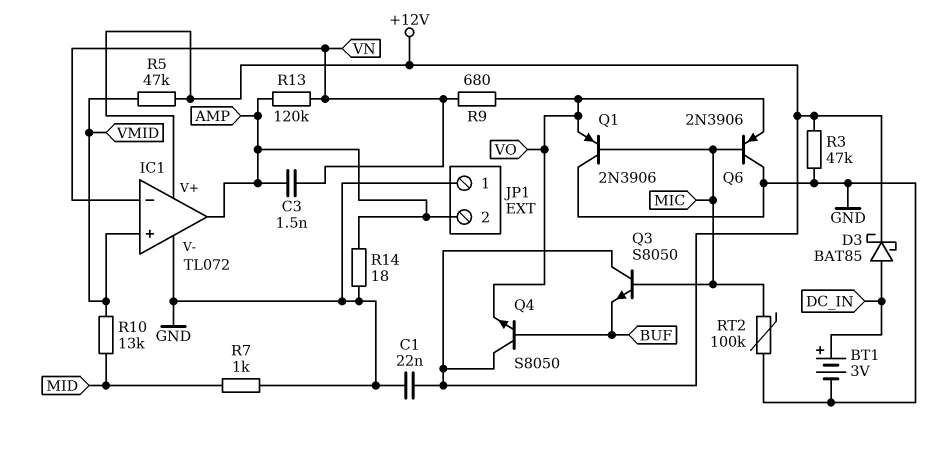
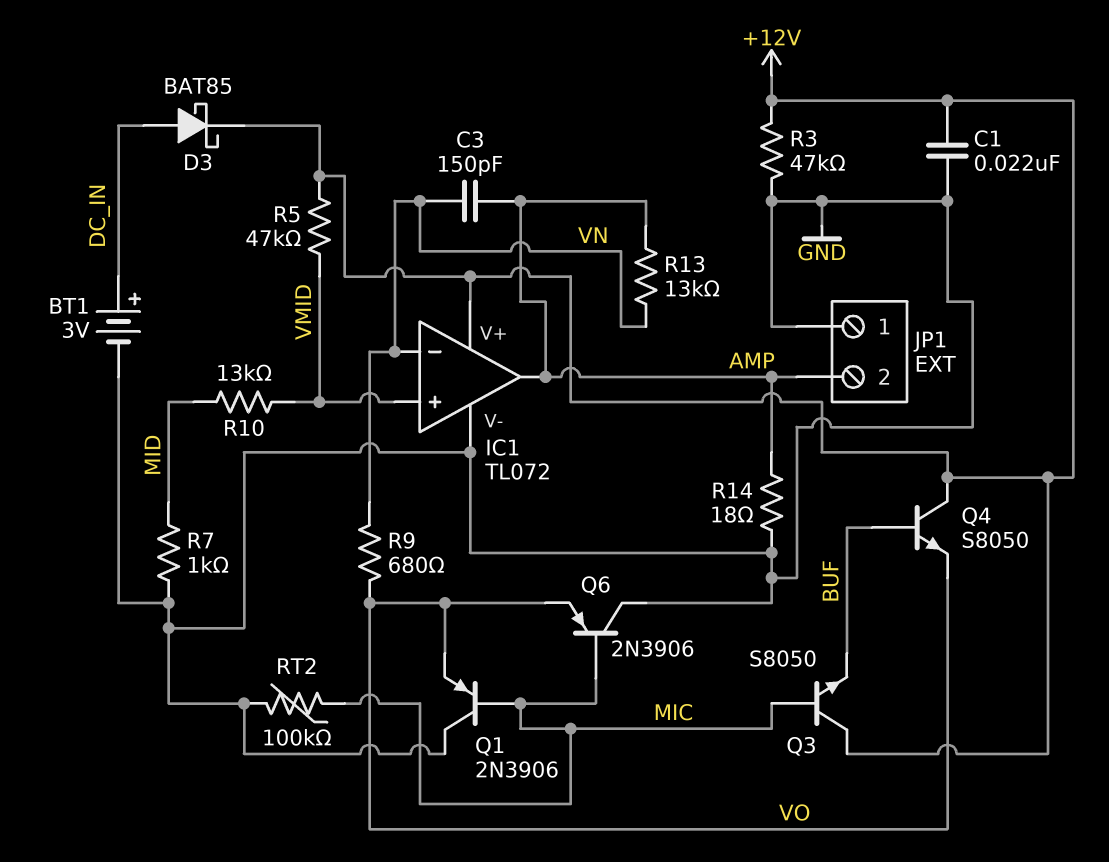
C3: 1.5nF (AMP, VN) -> 150pF (AMP, VN)
R13: 120k (AMP, VN) -> 13k (AMP, VN)

